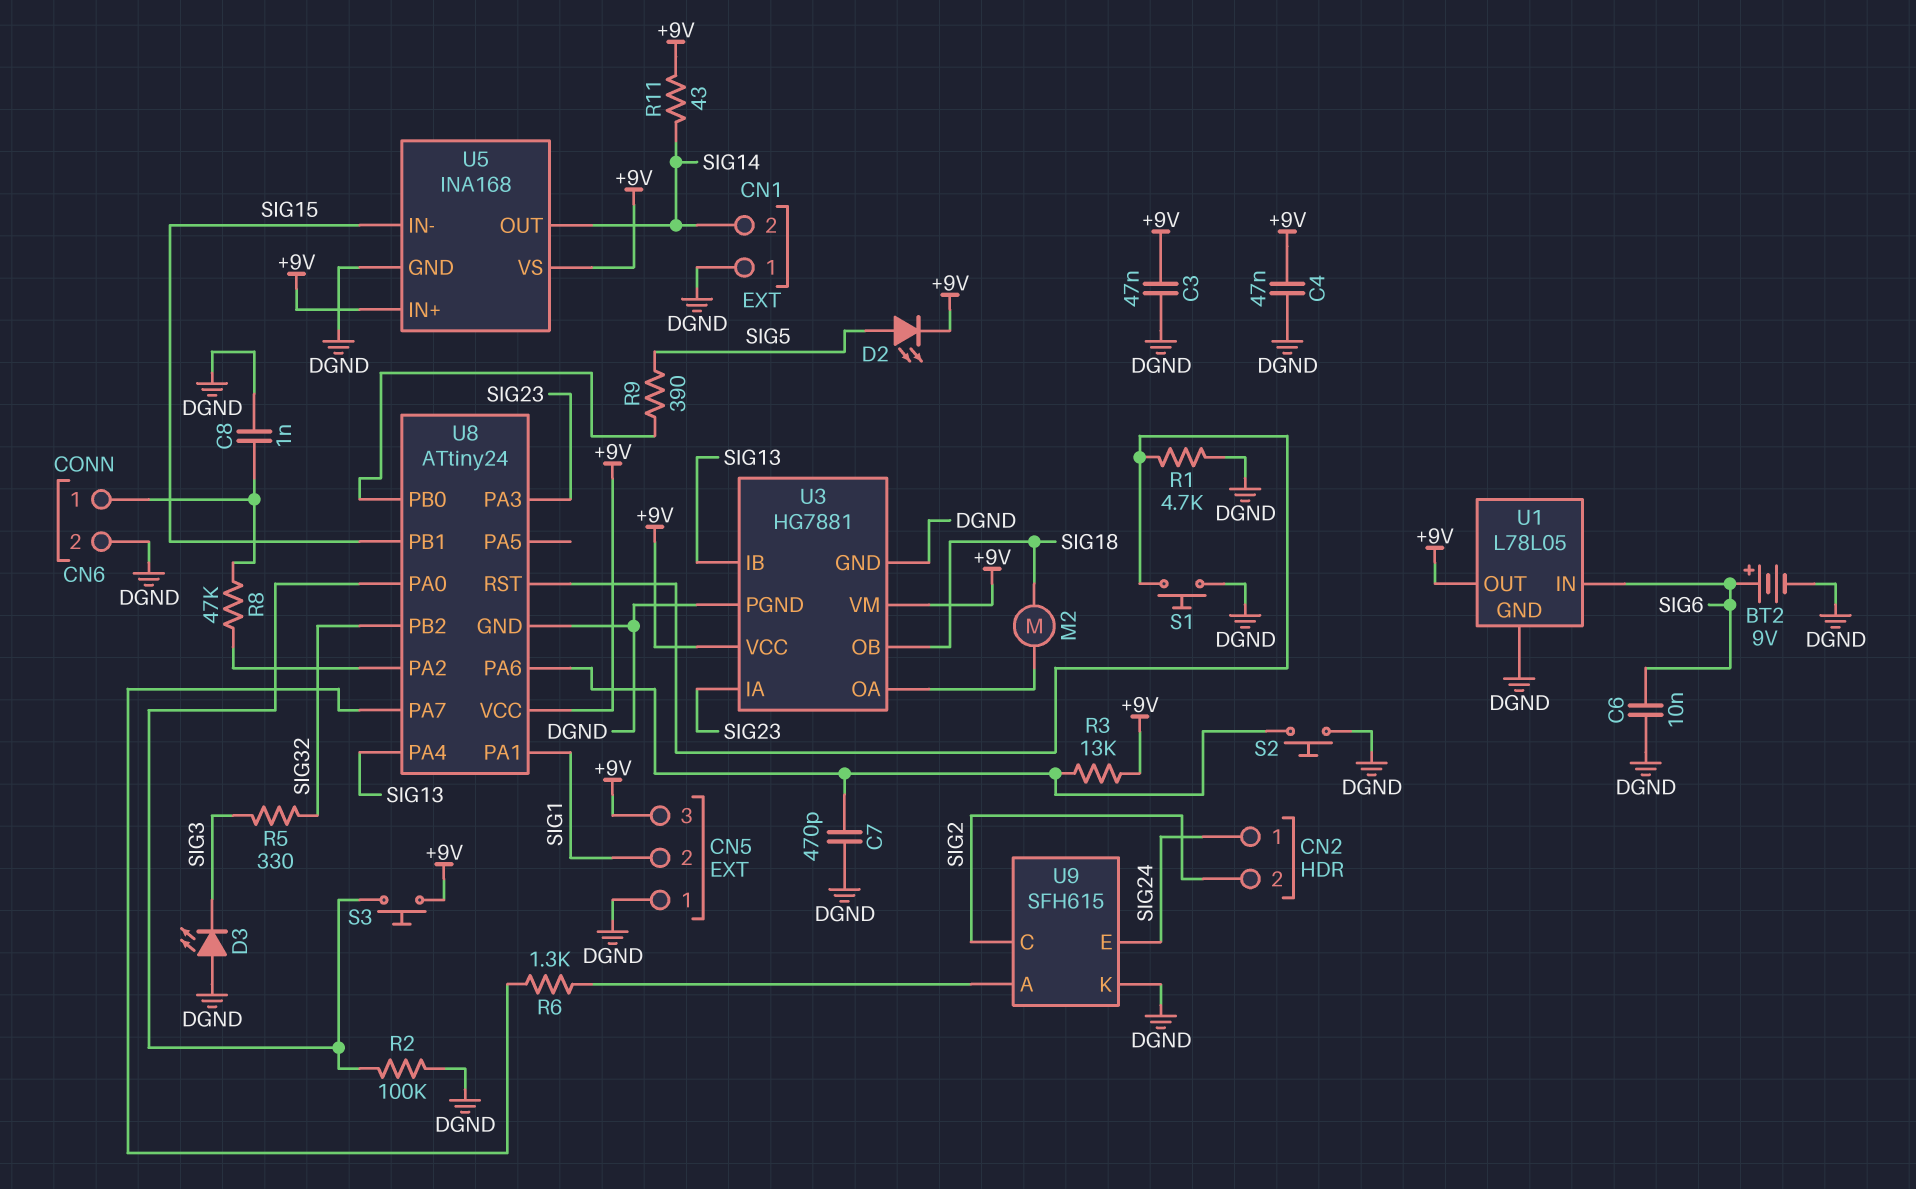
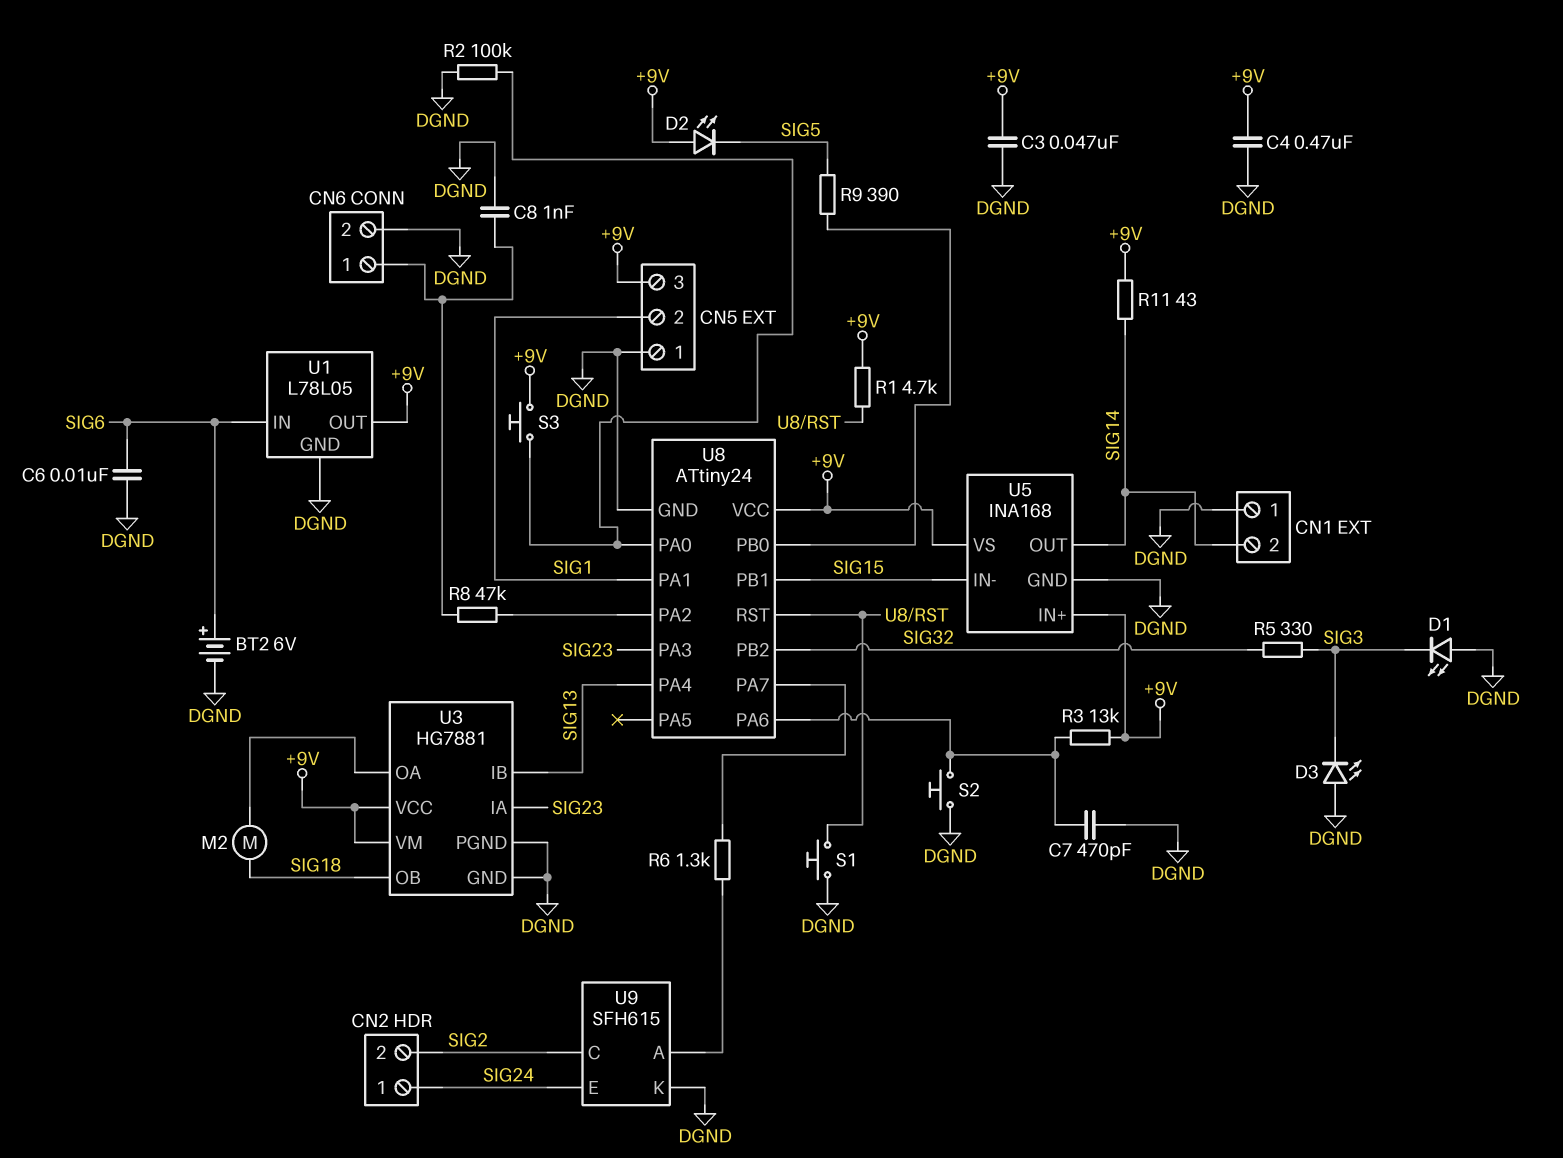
BT2: 9V (plus SIG6, minus DGND) -> 6V (plus SIG6, minus DGND)
C4: 47nF (+9V, DGND) -> 470nF (+9V, DGND)
D1: none -> LED (A DGND, K SIG3)
D2: LED (A SIG5, K +9V) -> LED (A +9V, K SIG5)
R1: 4.7k (DGND, U8/RST) -> 4.7k (+9V, U8/RST)

